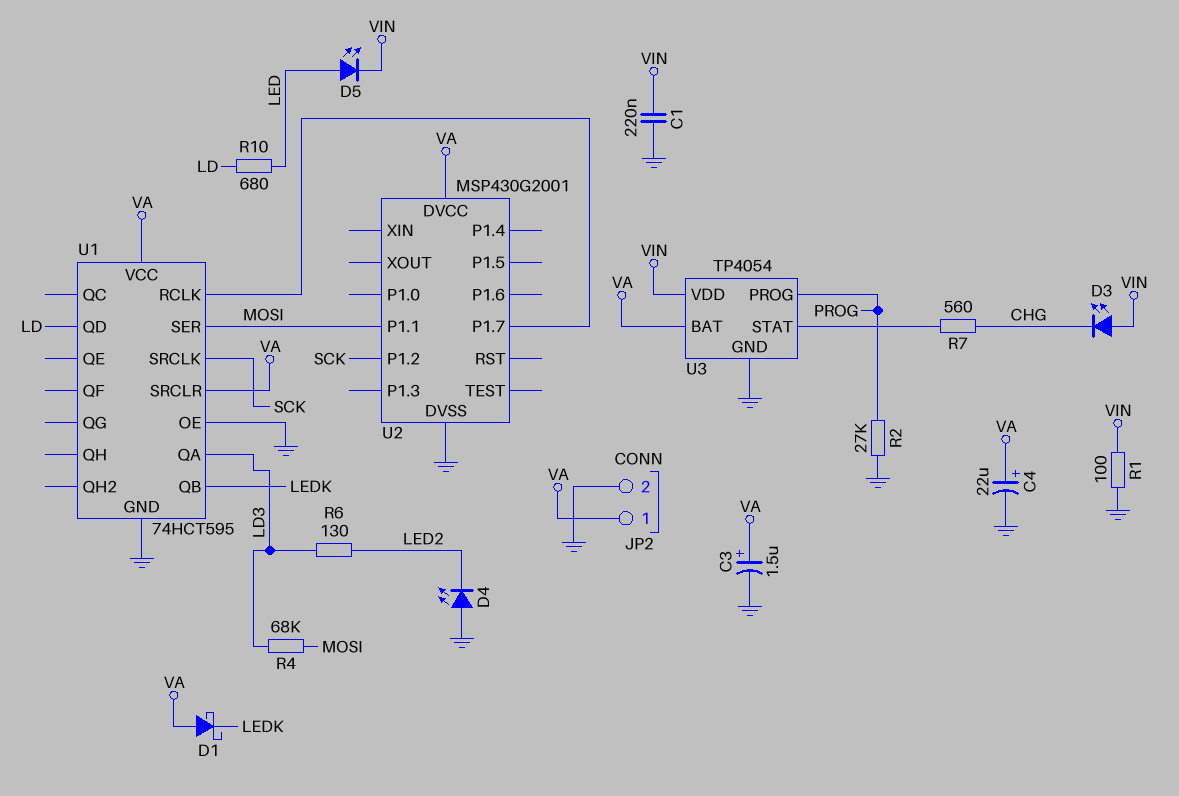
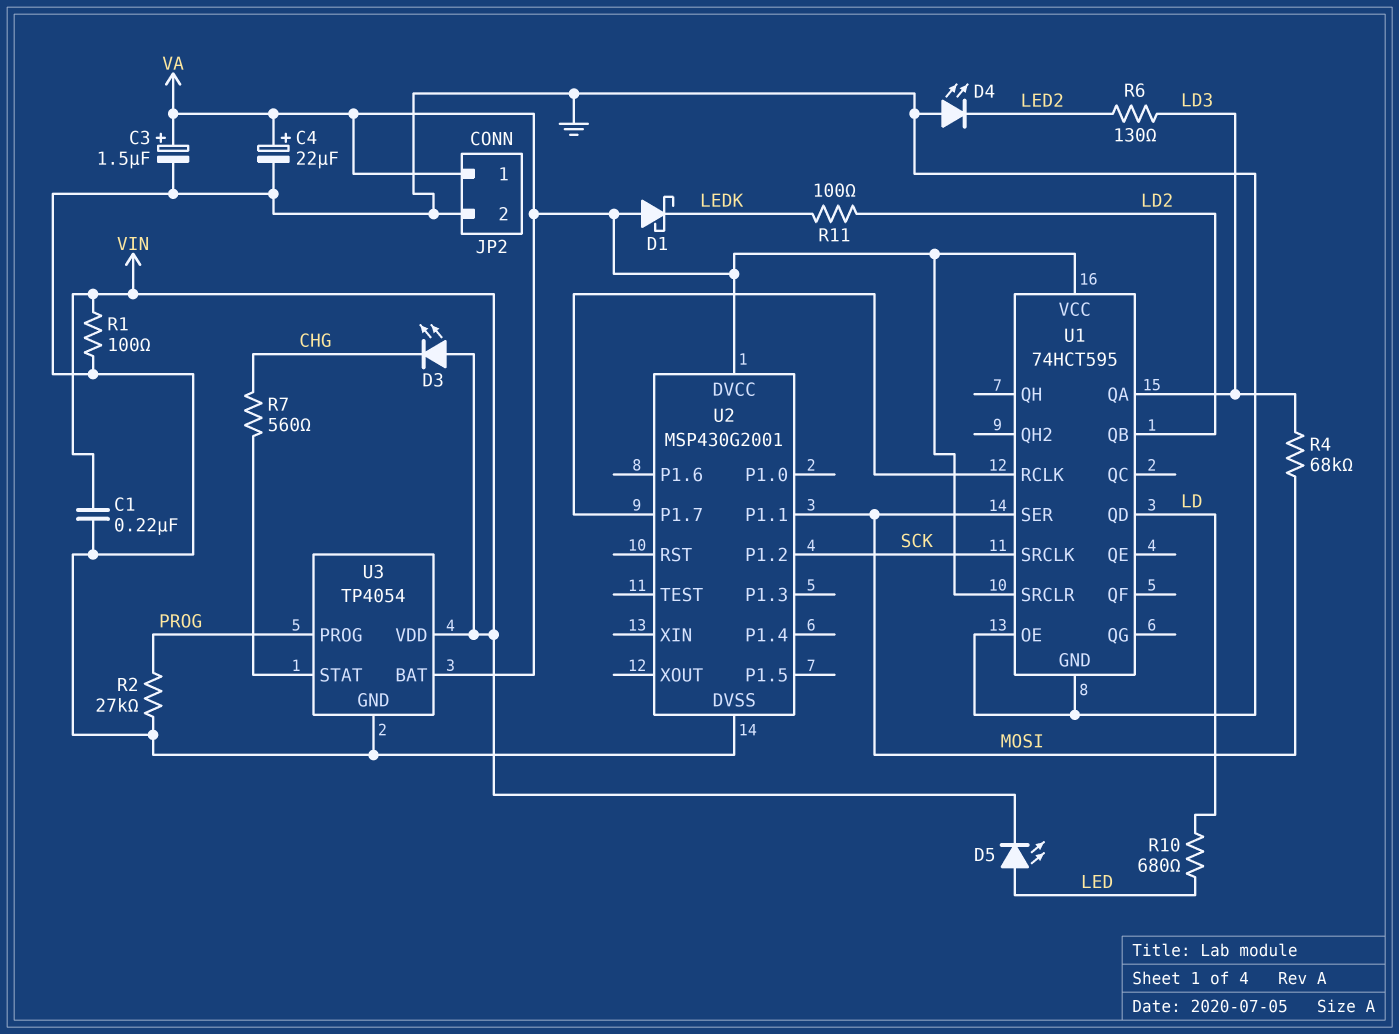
R11: none -> 100 (LD2, LEDK)
U1 pin QB: LEDK -> LD2

